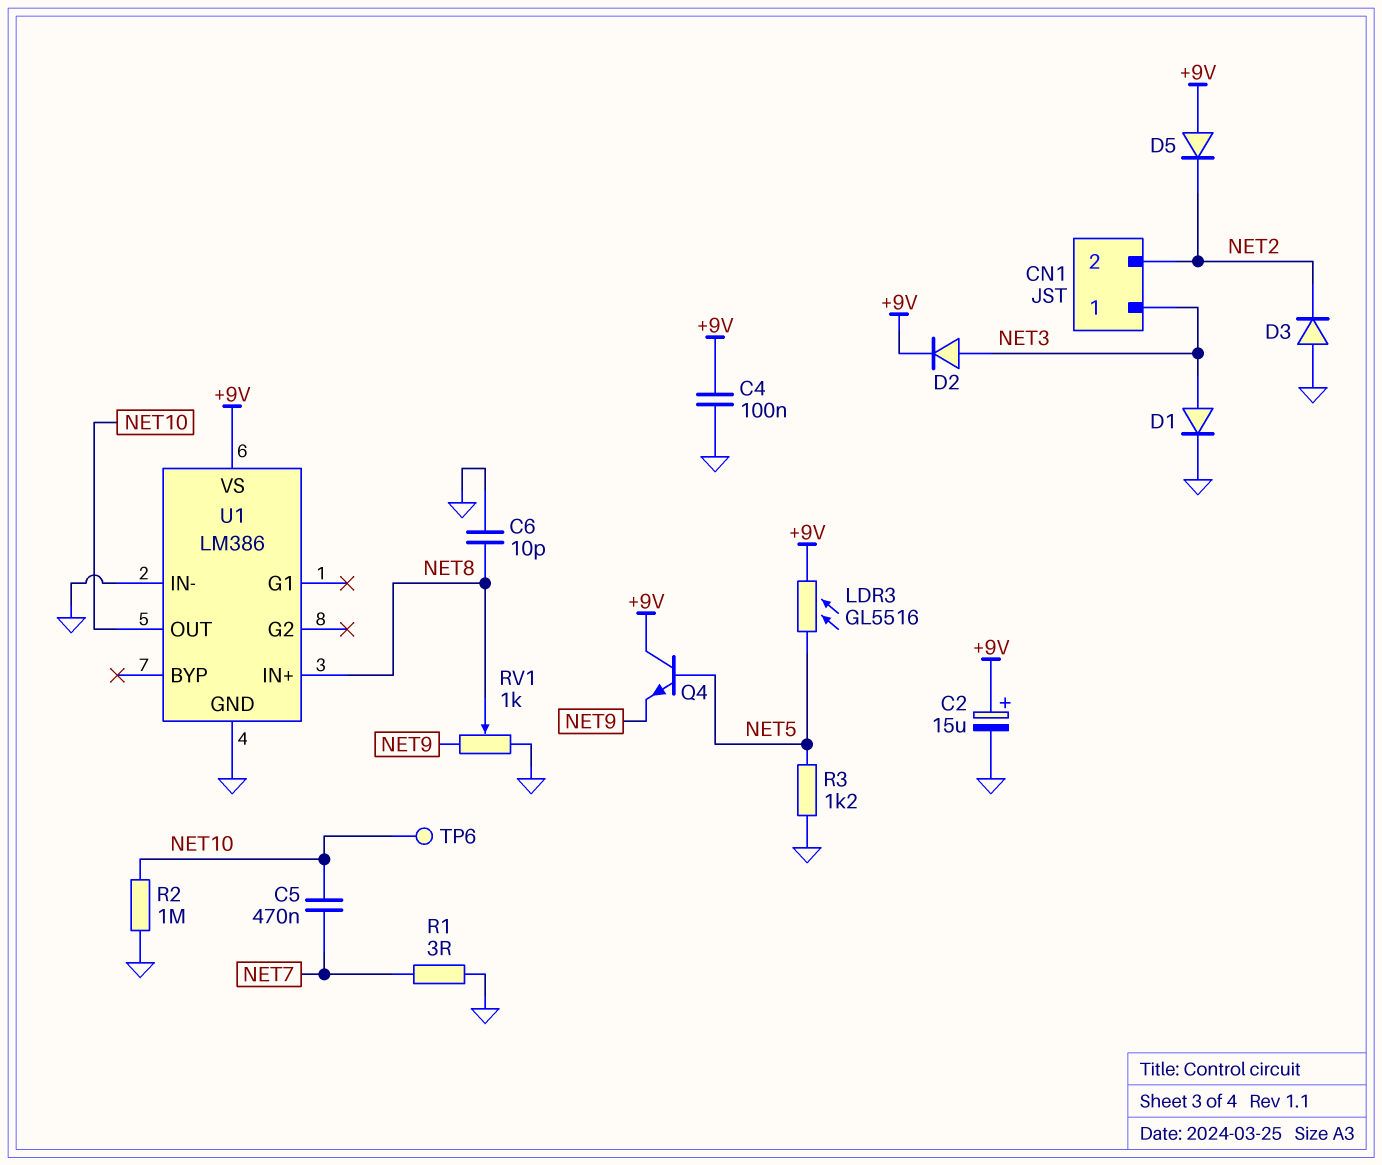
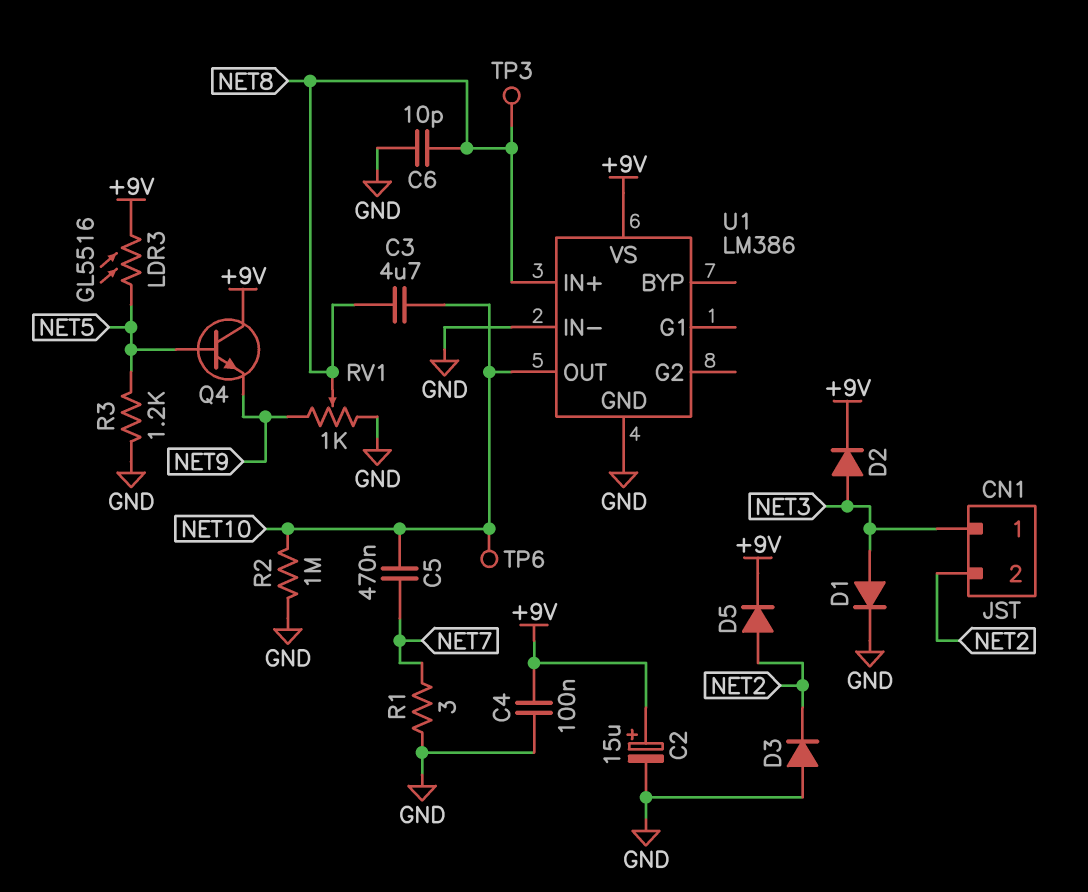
C3: none -> 4.7uF (NET8, NET10)
D5: diode (A +9V, K NET2) -> diode (A NET2, K +9V)
TP3: none -> test point (NET8)

